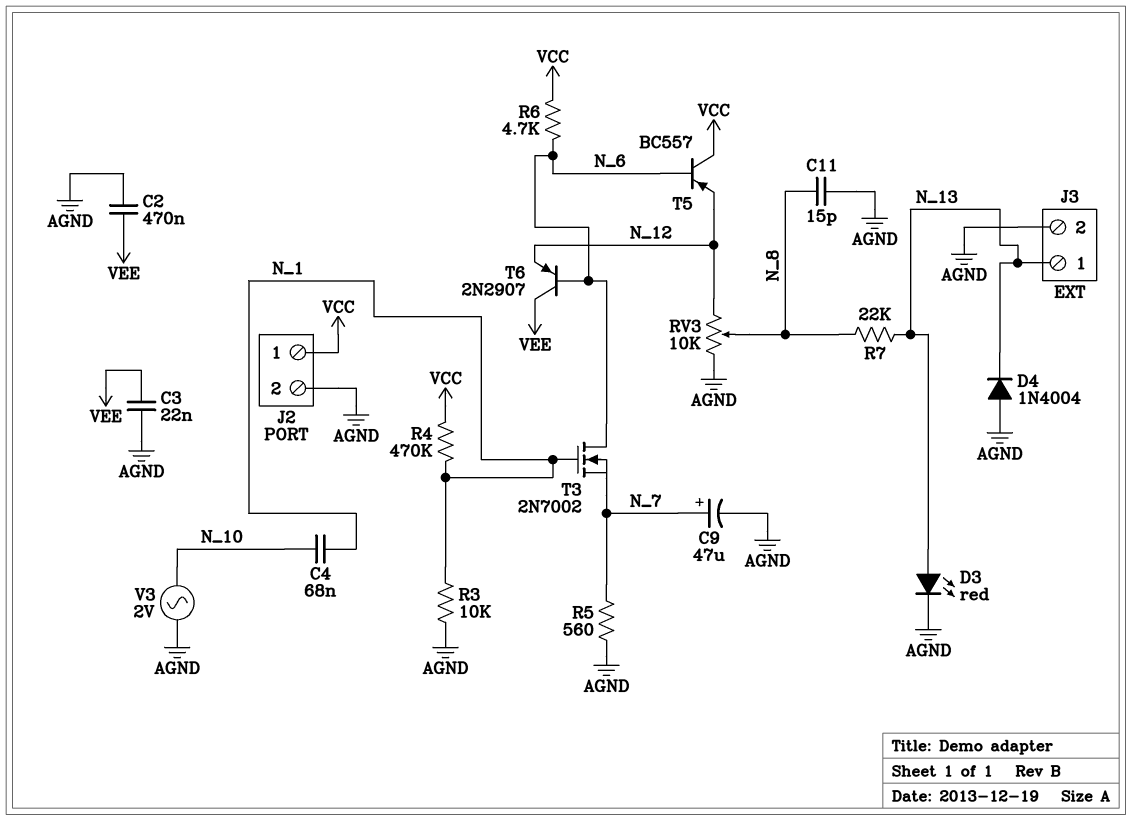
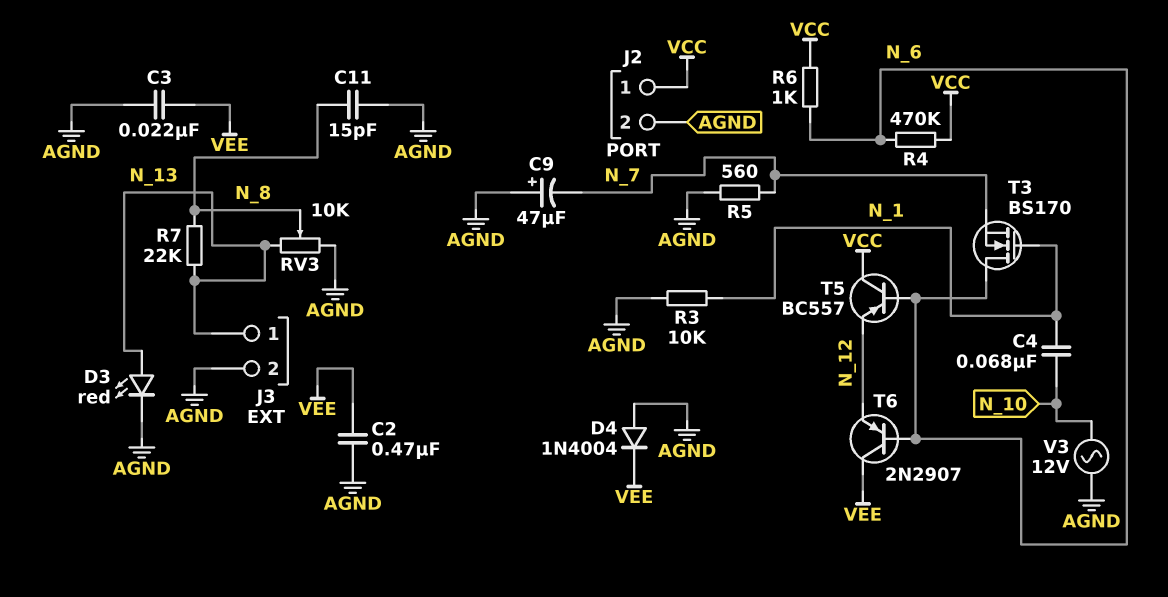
C9: 47uF (plus N_7, minus AGND) -> 47uF (plus AGND, minus N_7)
D4: diode 1N4004 (A AGND, K N_13) -> diode 1N4004 (A AGND, K VEE)
R4: 470k (N_1, VCC) -> 470k (N_6, VCC)
R6: 4.7k (N_6, VCC) -> 1k (N_6, VCC)
RV3: 10k (AGND, N_12, wiper N_8) -> 10k (AGND, N_13, wiper N_8)
T3: NMOS 2N7002 (G N_1, D N_6, S N_7) -> NMOS BS170 (G N_1, D N_6, S N_7)
V3: AC 2V (AGND, N_10) -> AC 12V (AGND, N_10)

